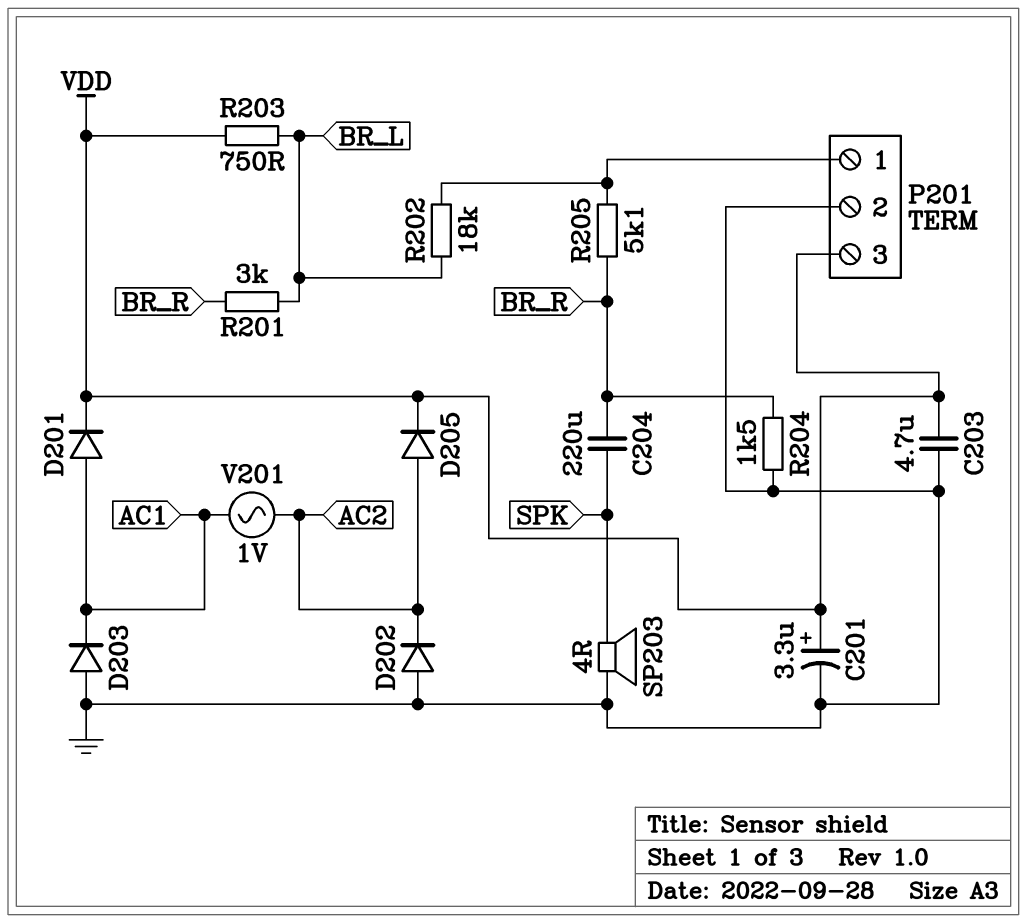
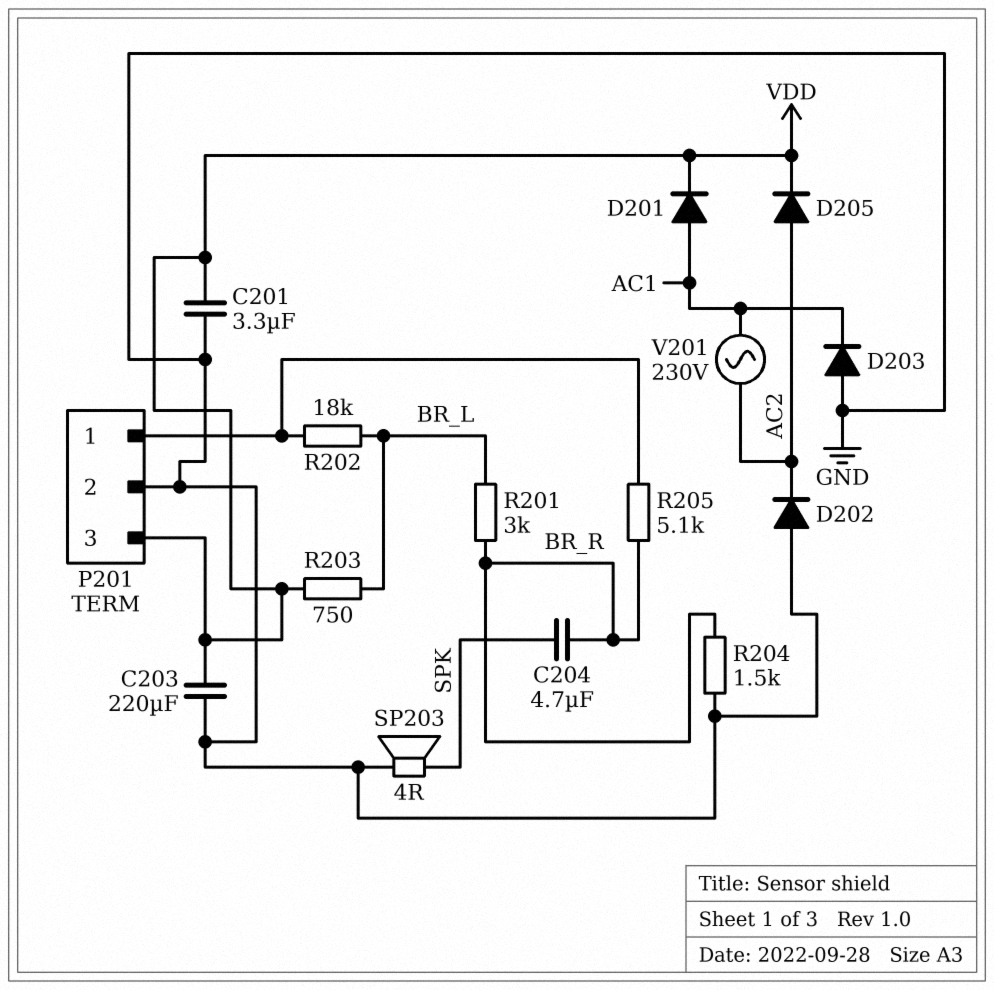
C201: 3.3uF (plus VDD, minus GND) -> 3.3uF (GND, VDD)
C203: 4.7uF (GND, VDD) -> 220uF (GND, VDD)
C204: 220uF (BR_R, SPK) -> 4.7uF (BR_R, SPK)
V201: AC 1V (AC1, AC2) -> AC 230V (AC1, AC2)

